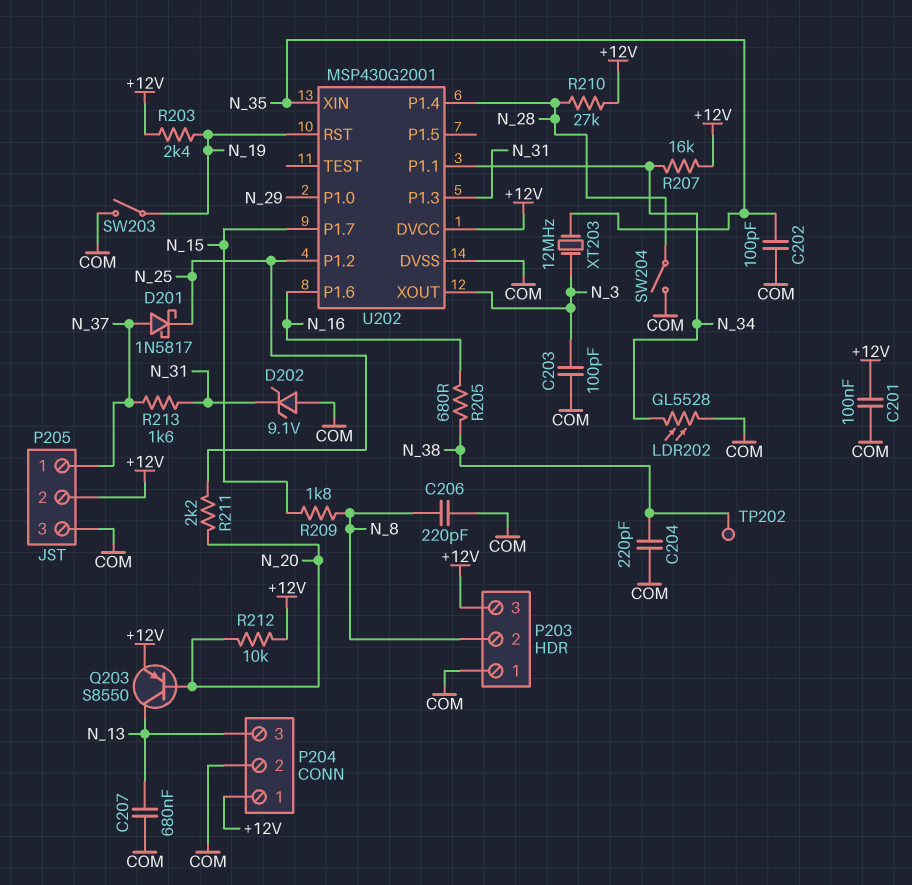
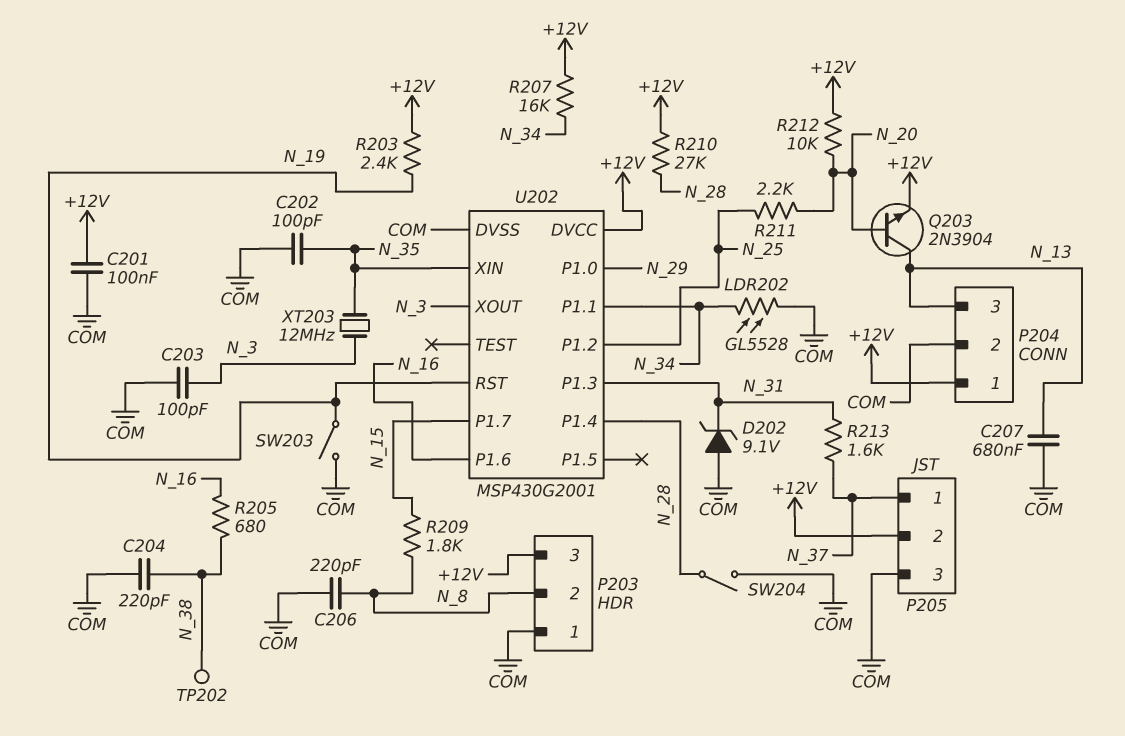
D201: schottky 1N5817 (A N_37, K N_25) -> none
Q203: PNP S8550 (B N_20, C N_13, E +12V) -> NPN 2N3904 (B N_20, C N_13, E +12V)

